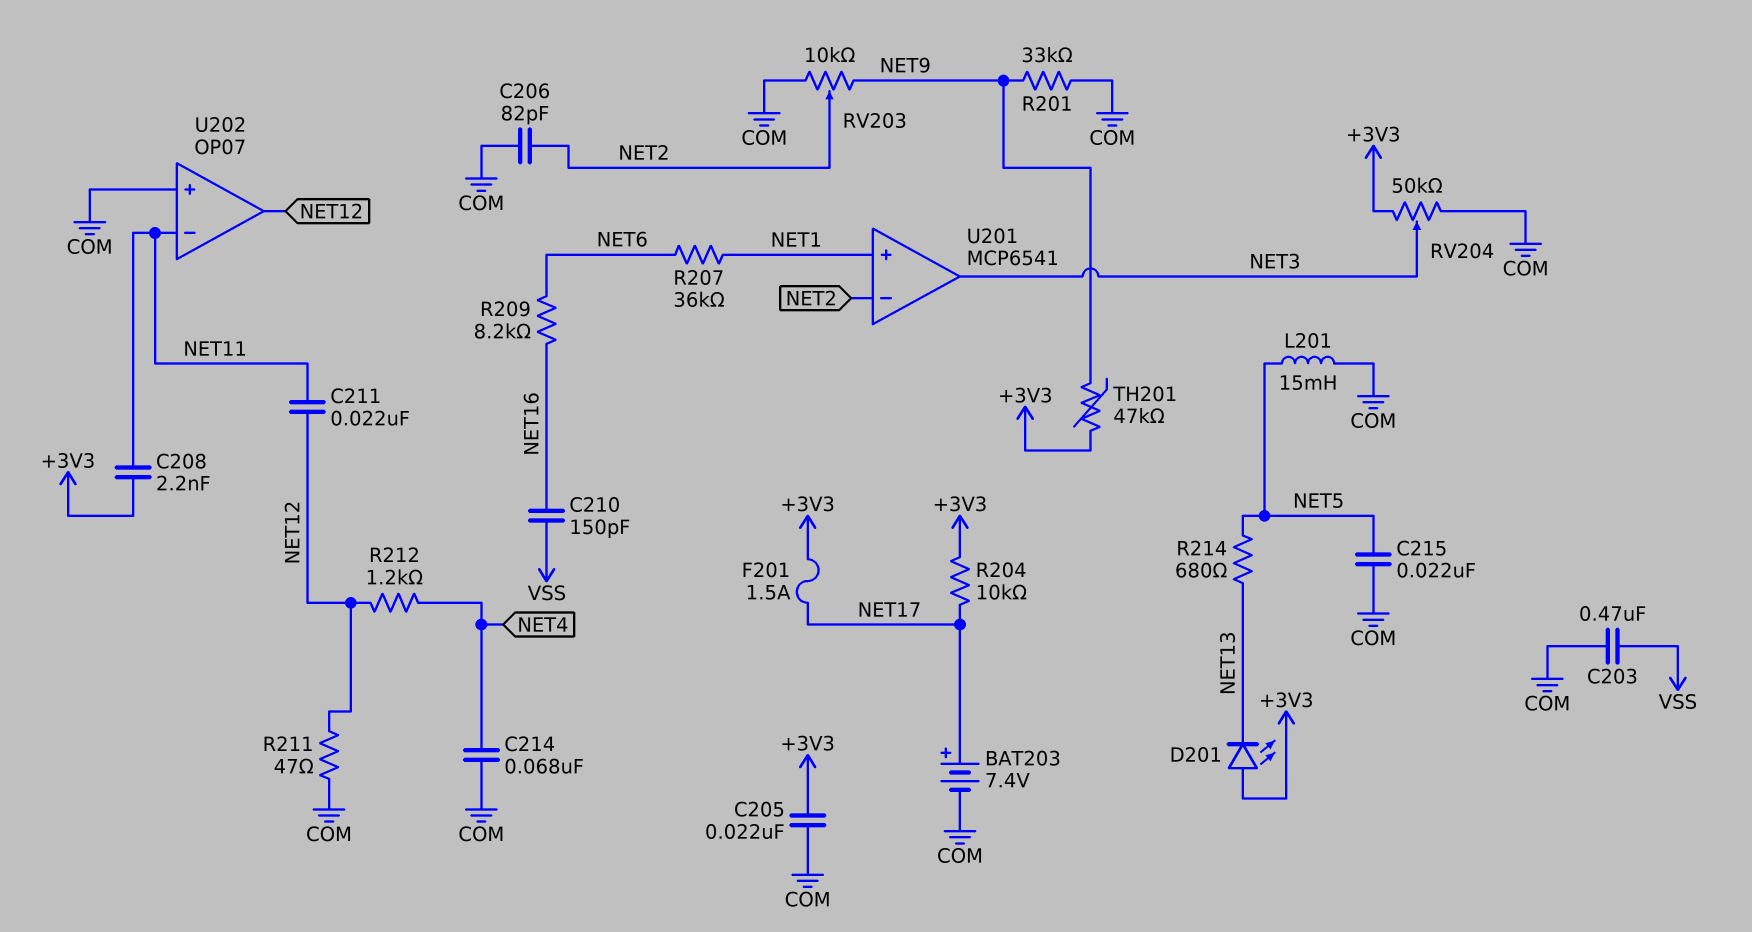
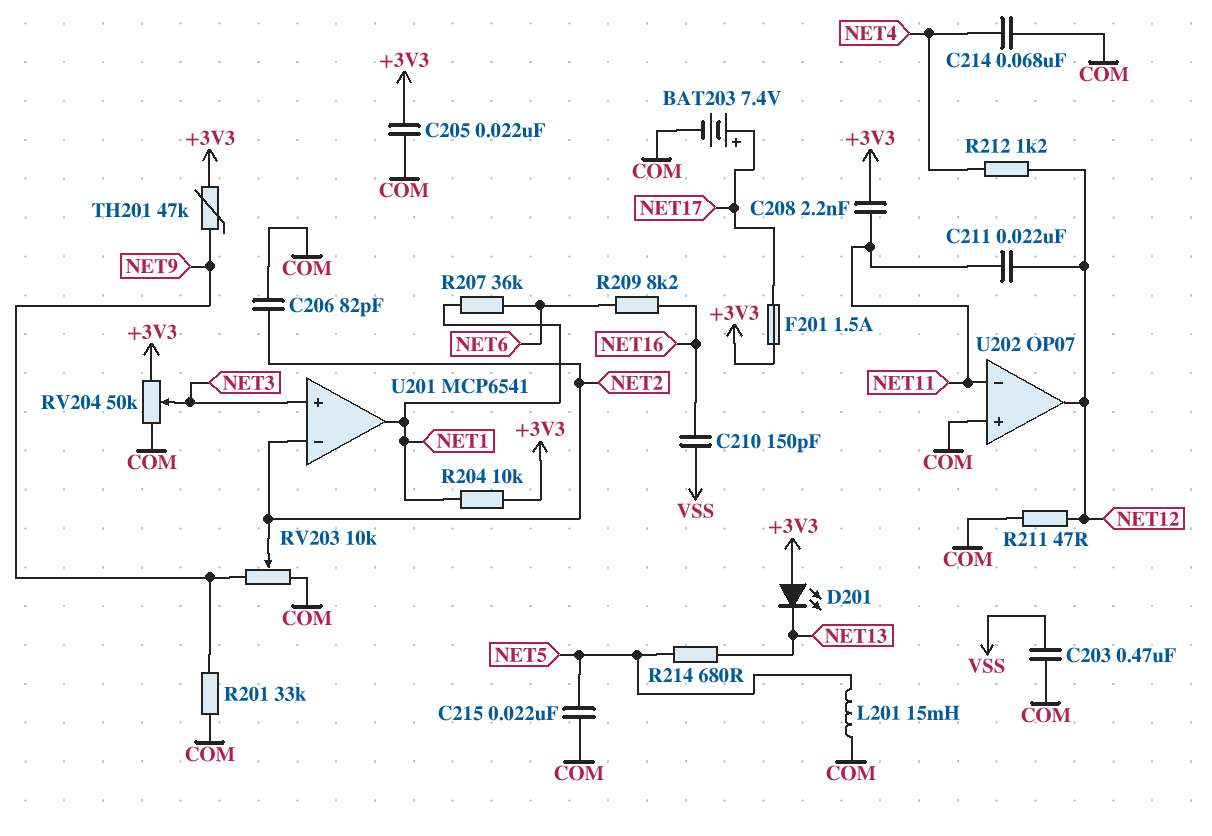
R204: 10k (+3V3, NET17) -> 10k (+3V3, NET1)
U201 pin in+: NET1 -> NET3
U201 pin out: NET3 -> NET1

